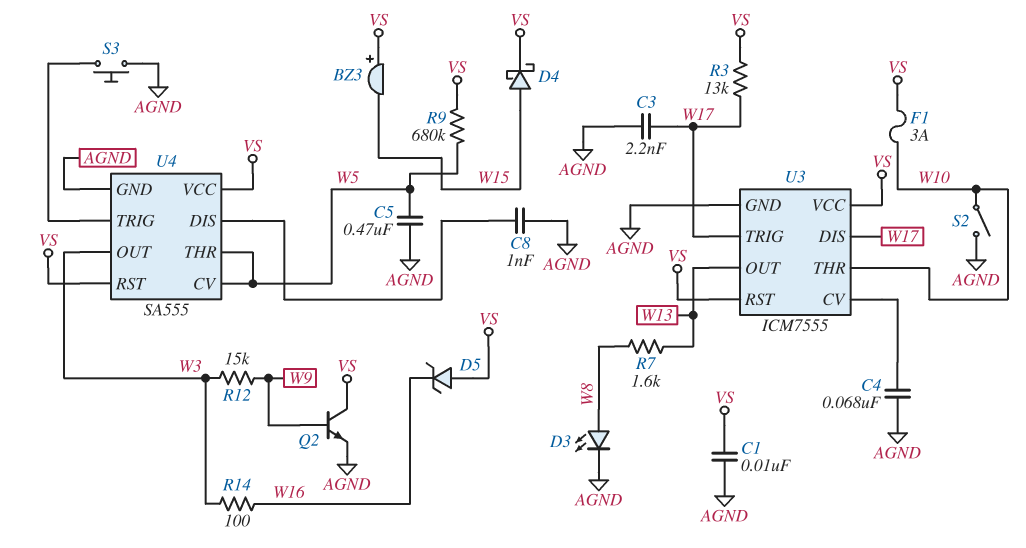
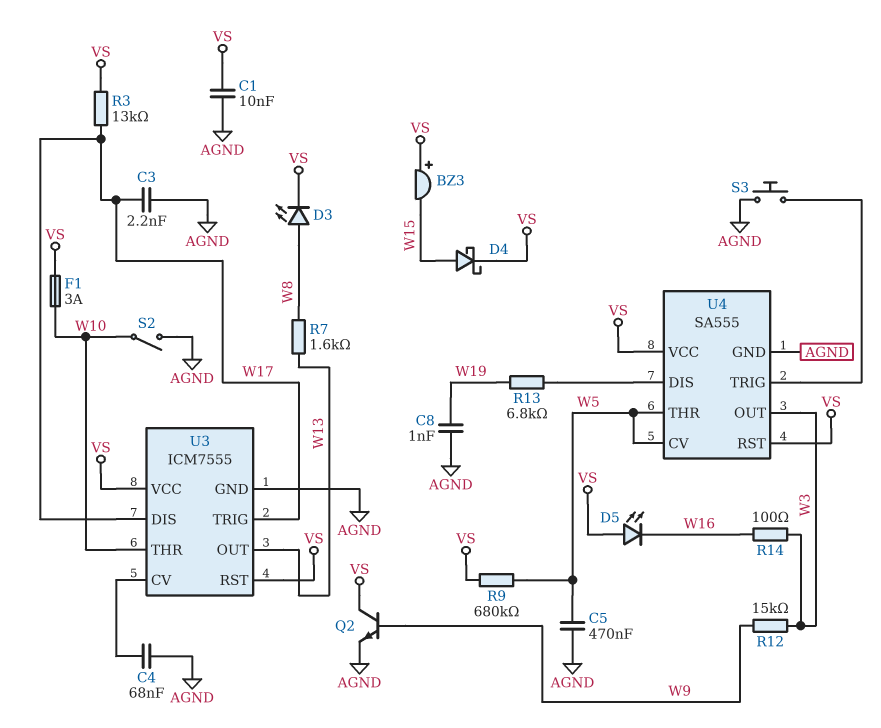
C8: 1nF (AGND, U4/DIS) -> 1nF (AGND, W19)
D3: LED (A W8, K AGND) -> LED (A W8, K VS)
D5: zener (A VS, K W16) -> LED (A VS, K W16)
R13: none -> 6.8k (U4/DIS, W19)

